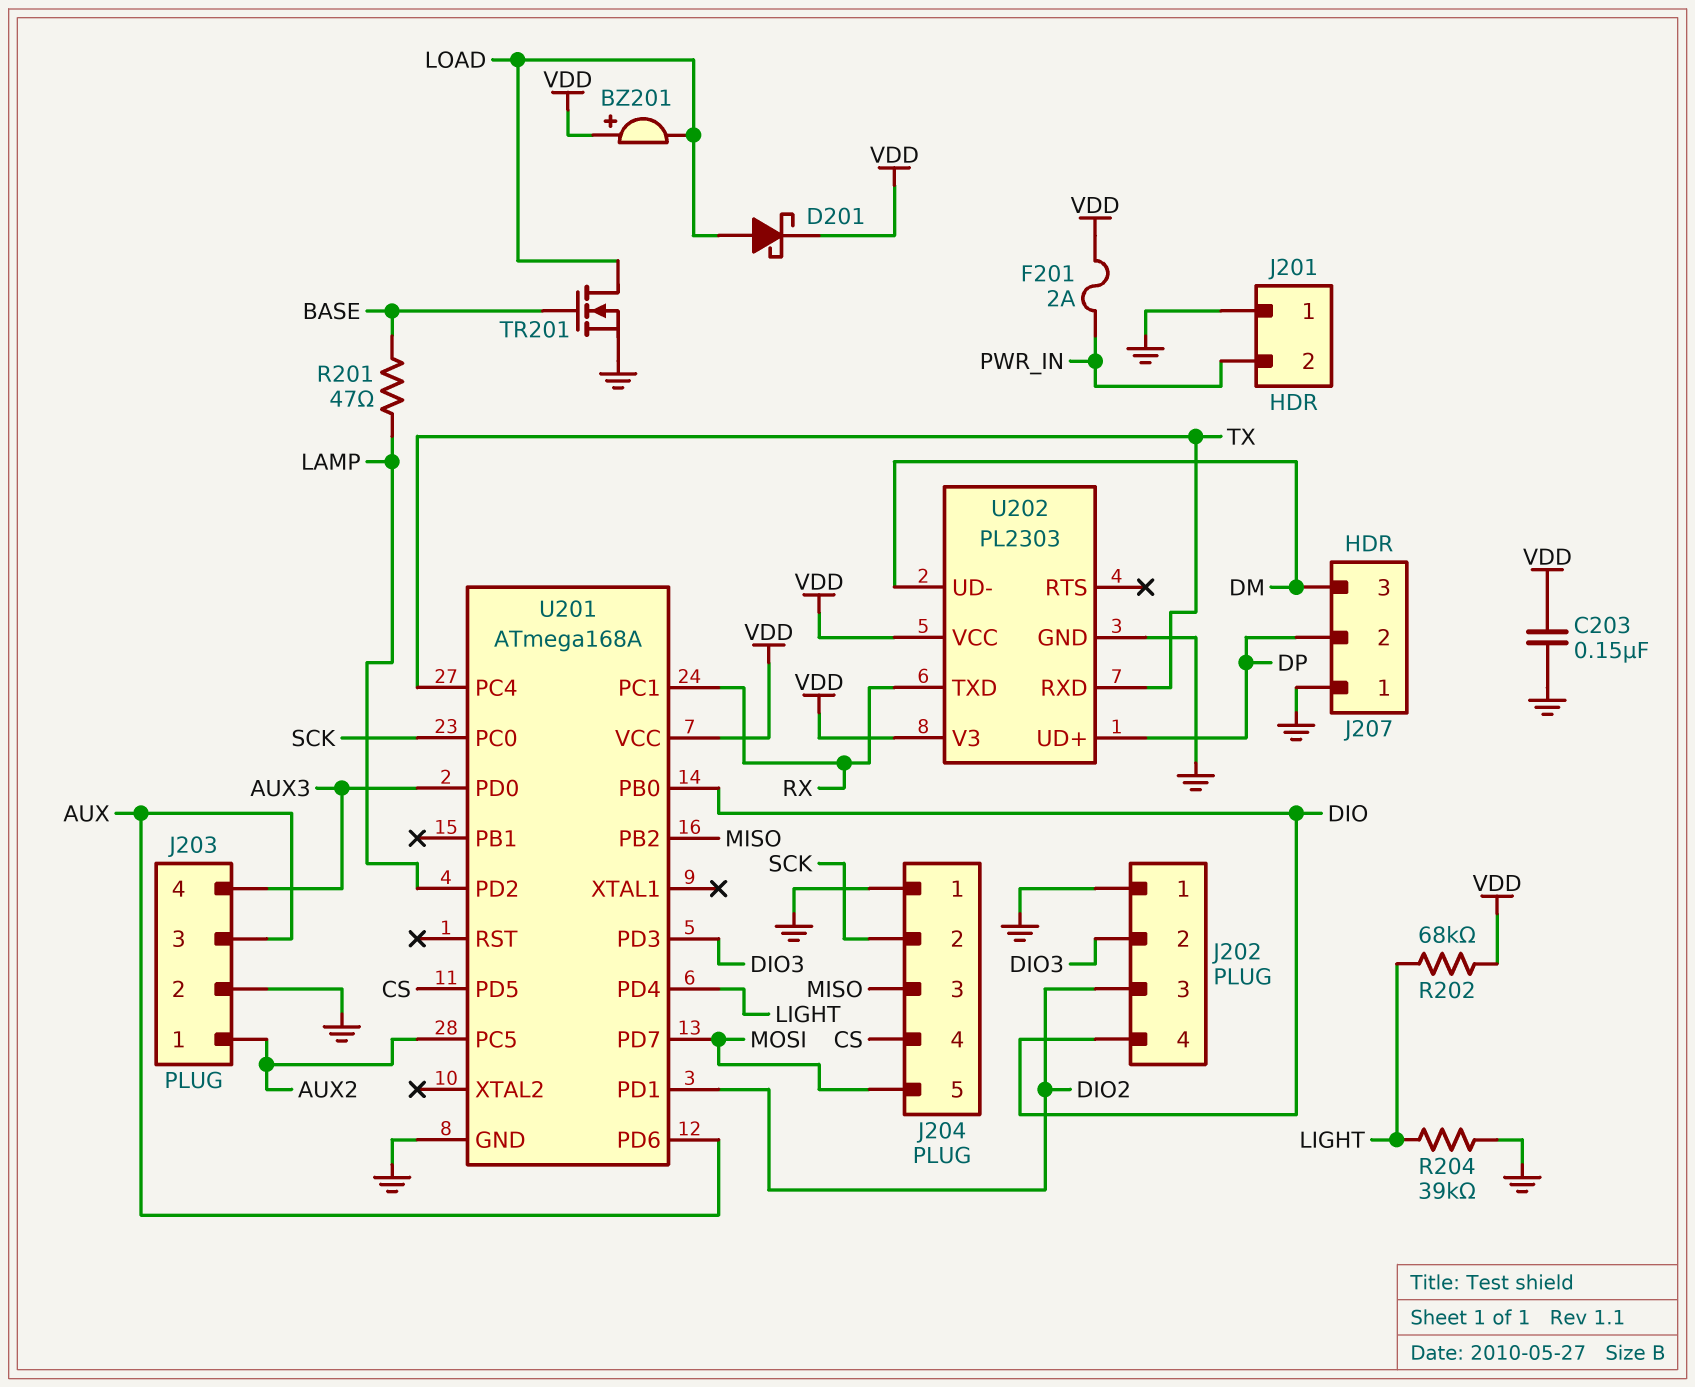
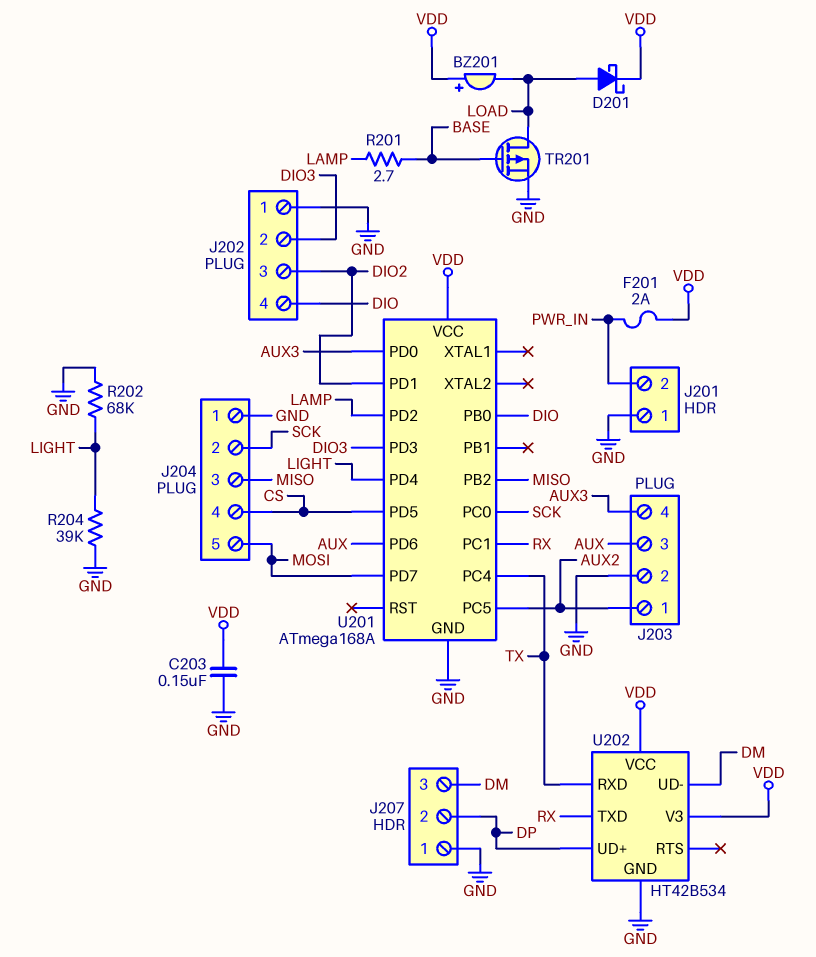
R201: 47 (BASE, LAMP) -> 2.7 (BASE, LAMP)
R202: 68k (LIGHT, VDD) -> 68k (GND, LIGHT)
TR201: NMOS (G BASE, D LOAD, S GND) -> PMOS (G BASE, D LOAD, S GND)
U202: PL2303 -> HT42B534

